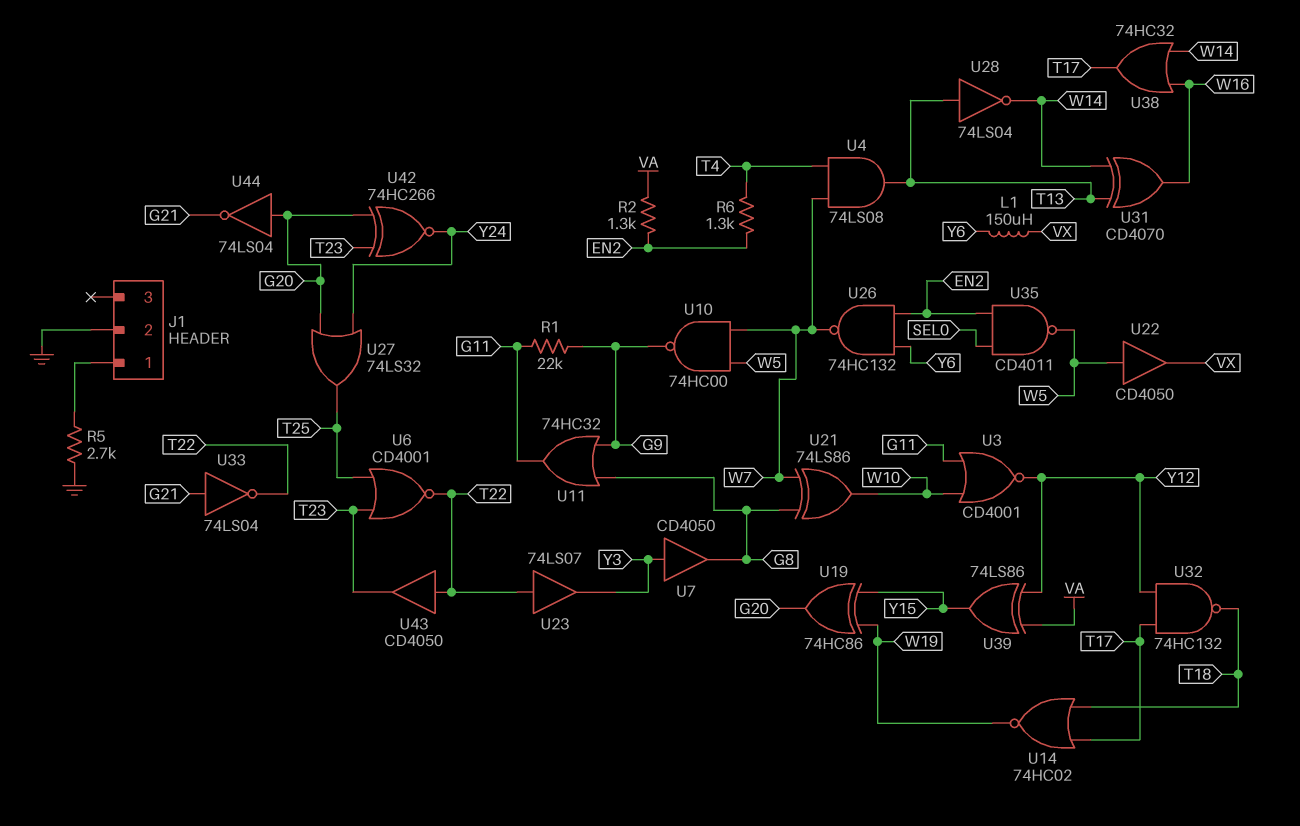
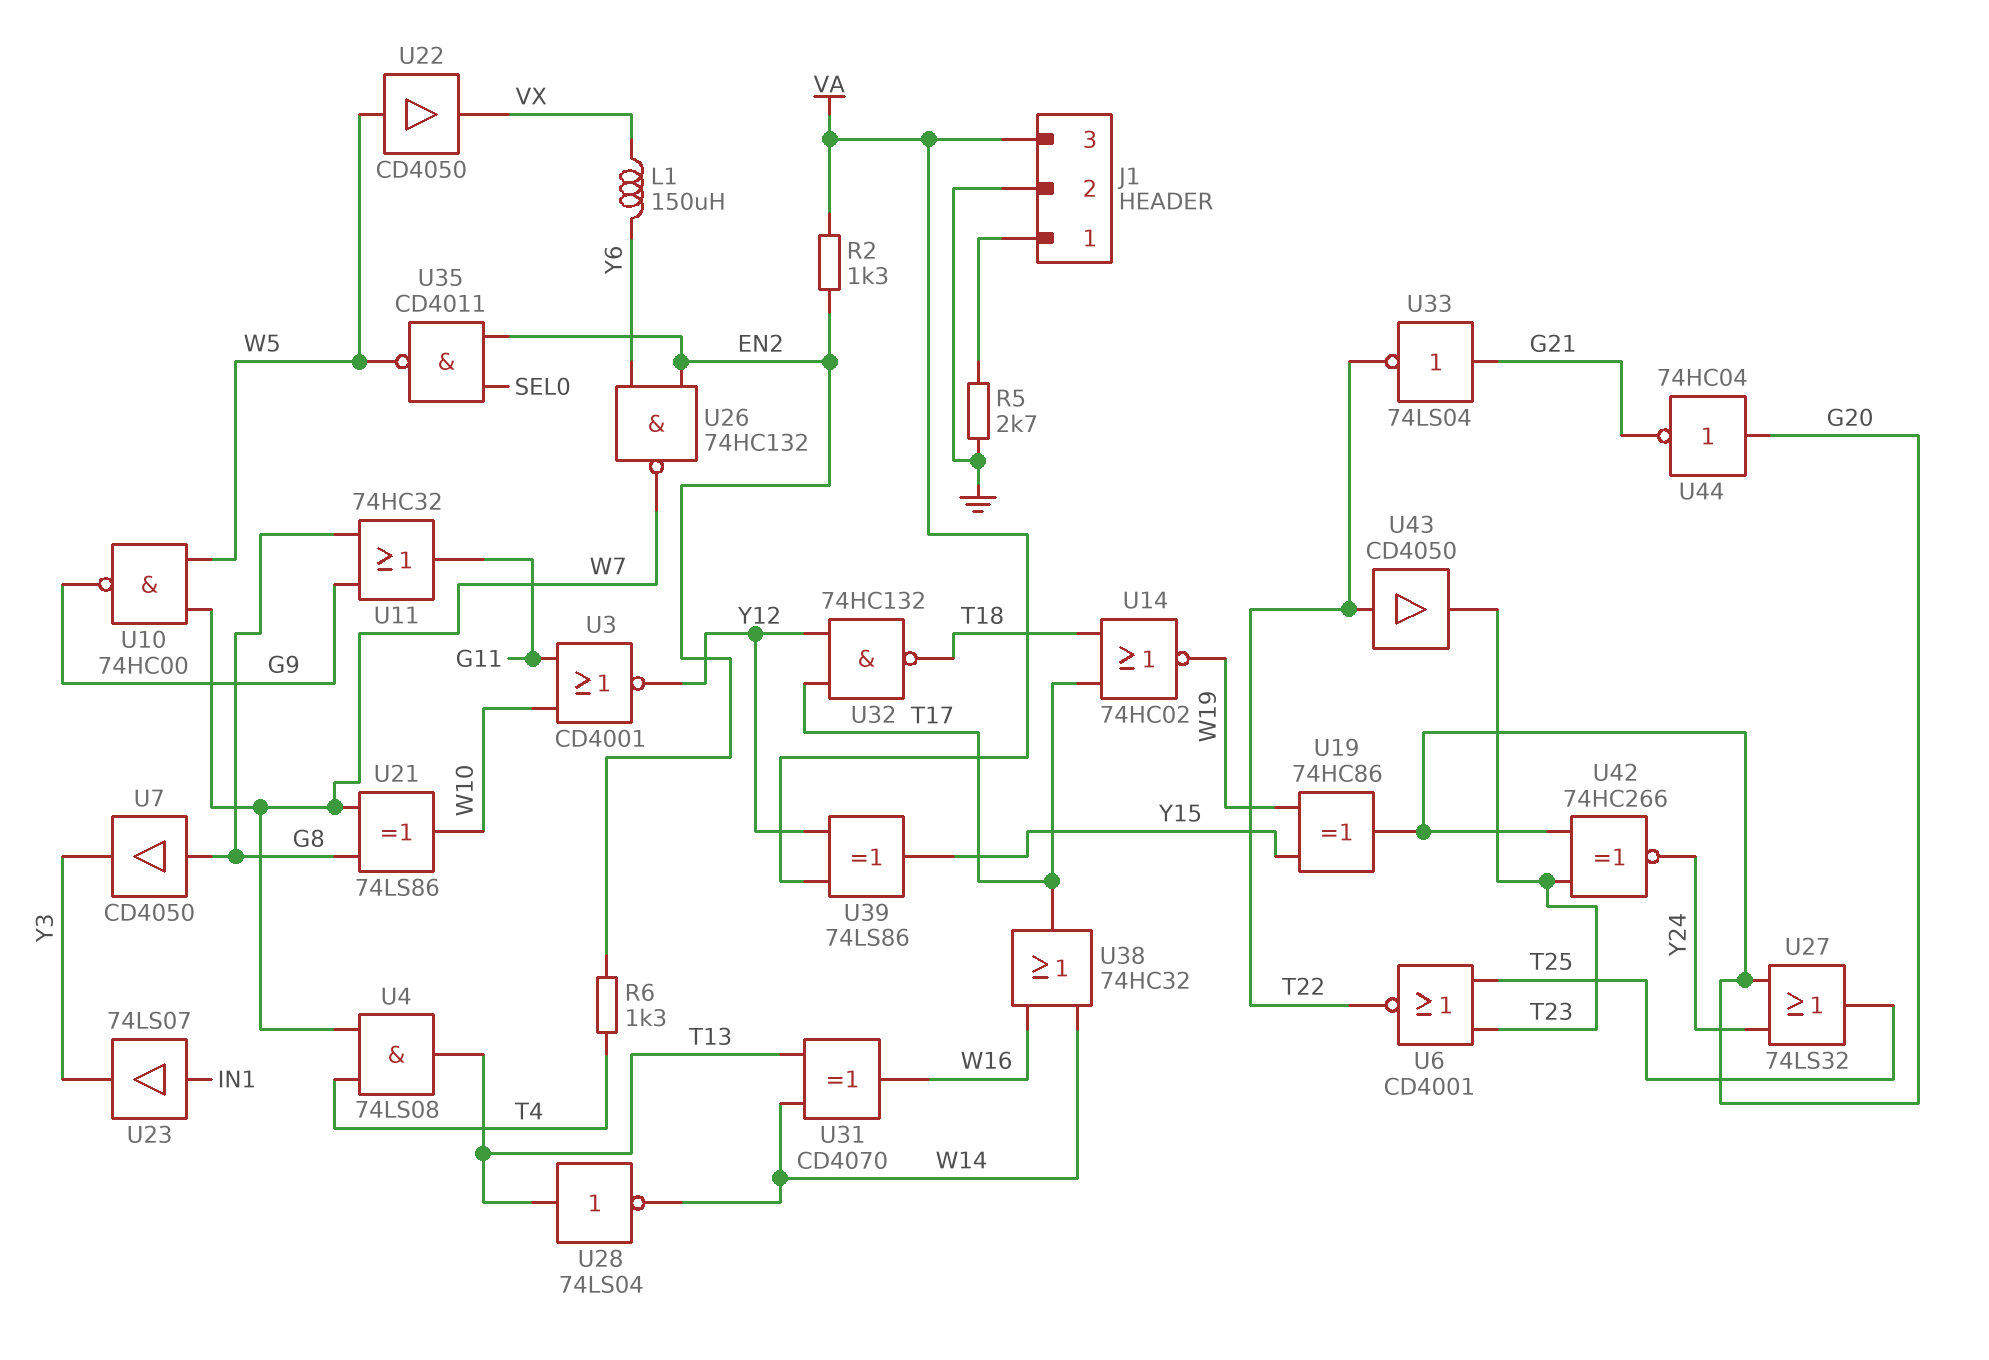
J1 pin 3: none -> VA
R1: 22k (G9, G11) -> none
U7: buffer CD4050 (in Y3, out G8) -> buffer CD4050 (in G8, out Y3)
U23: buffer 74LS07 (in T22, out Y3) -> buffer 74LS07 (in IN1, out Y3)
U44: NOT 74LS04 (in G20, out G21) -> NOT 74HC04 (in G20, out G21)

